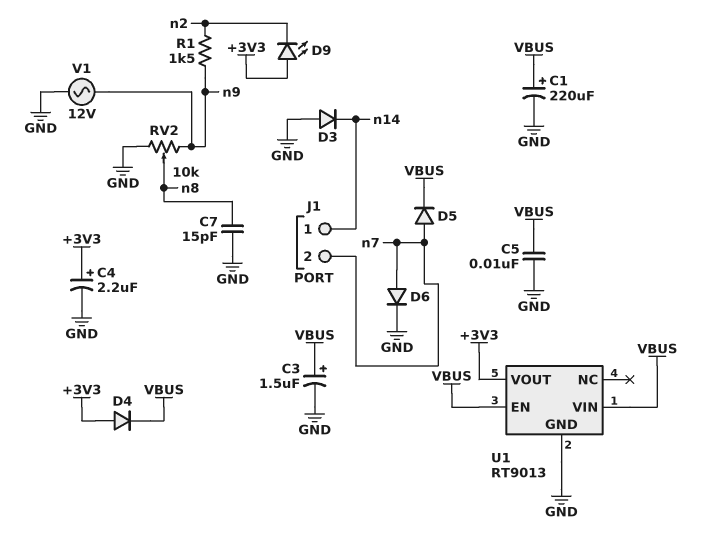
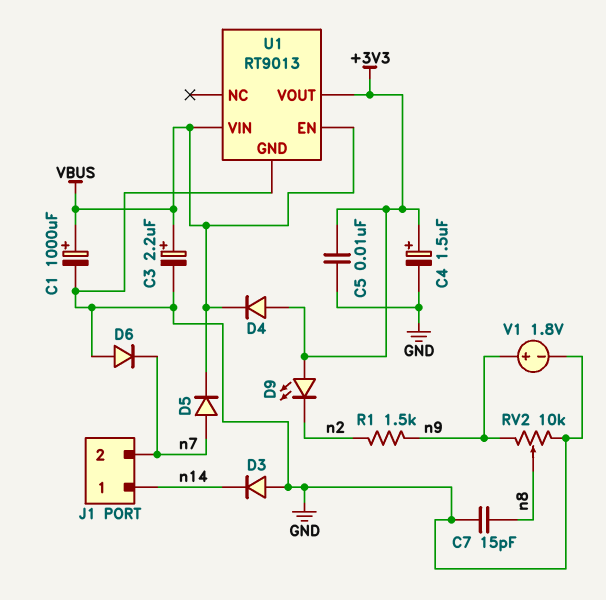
C1: 220uF (plus VBUS, minus GND) -> 1000uF (plus VBUS, minus GND)
C3: 1.5uF (plus VBUS, minus GND) -> 2.2uF (plus VBUS, minus GND)
C4: 2.2uF (plus +3V3, minus GND) -> 1.5uF (plus +3V3, minus GND)
C5: 10nF (GND, VBUS) -> 10nF (+3V3, GND)
D6: diode (A n7, K GND) -> diode (A GND, K n7)
V1: AC 12V (GND, n9) -> 1.8V (plus n9, minus GND)

